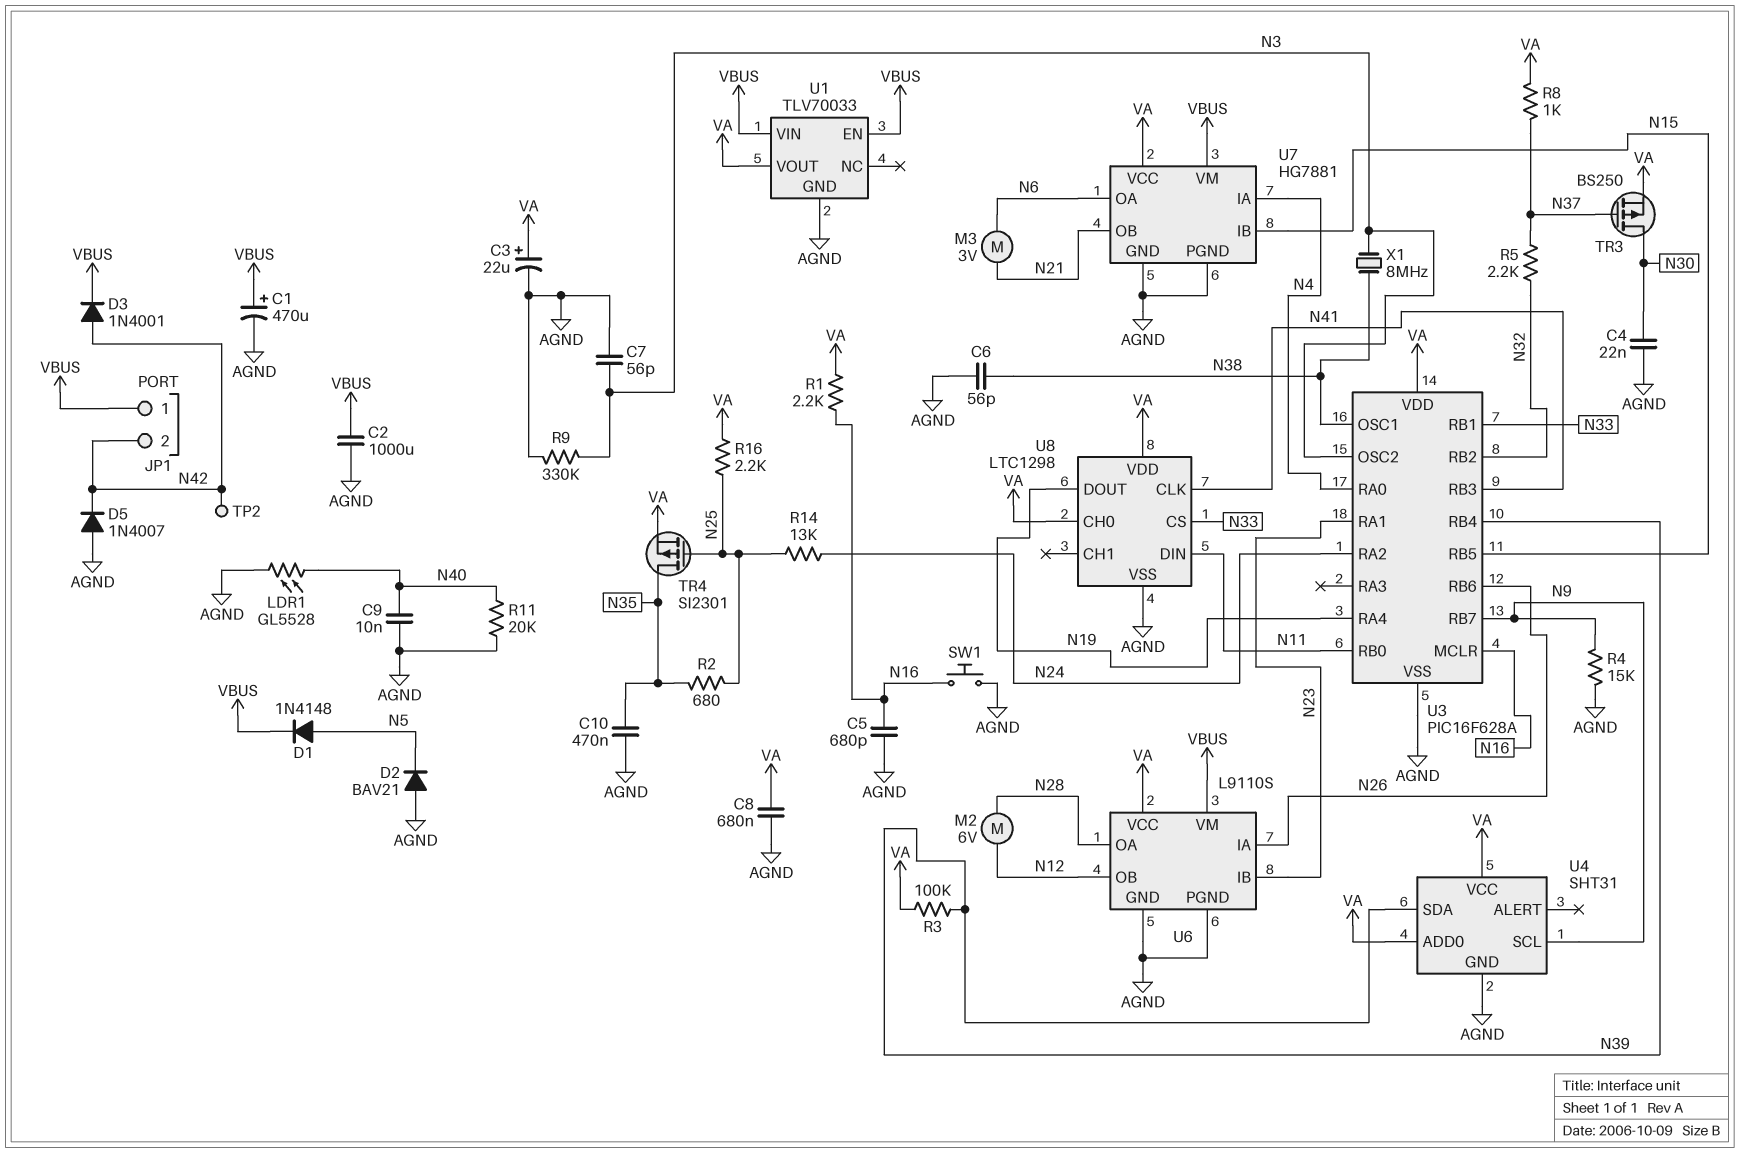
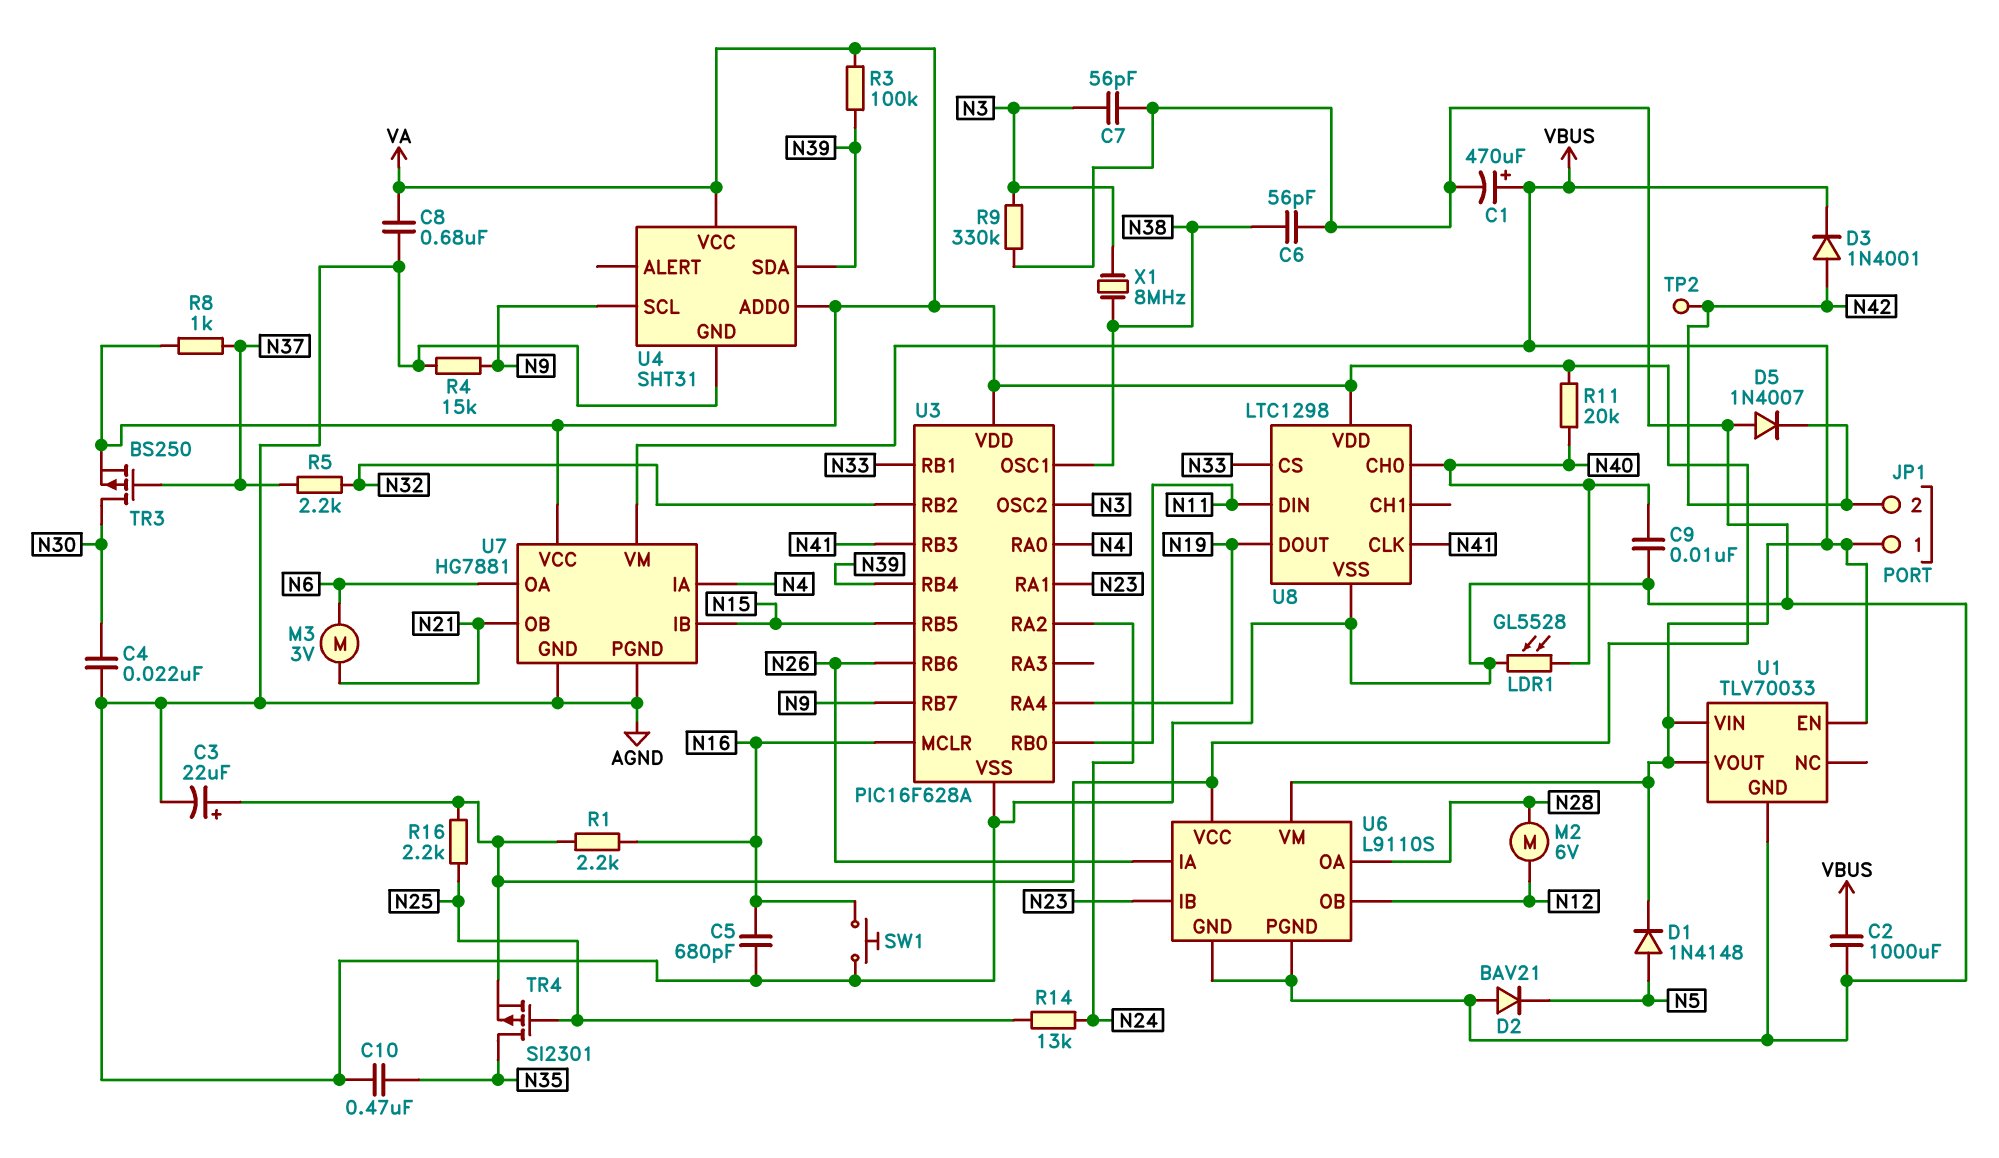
R2: 680 (N25, N35) -> none
R11: 20k (AGND, N40) -> 20k (N40, VA)
U1 pin VOUT: VA -> VBUS
U8 pin CH0: VA -> N40

